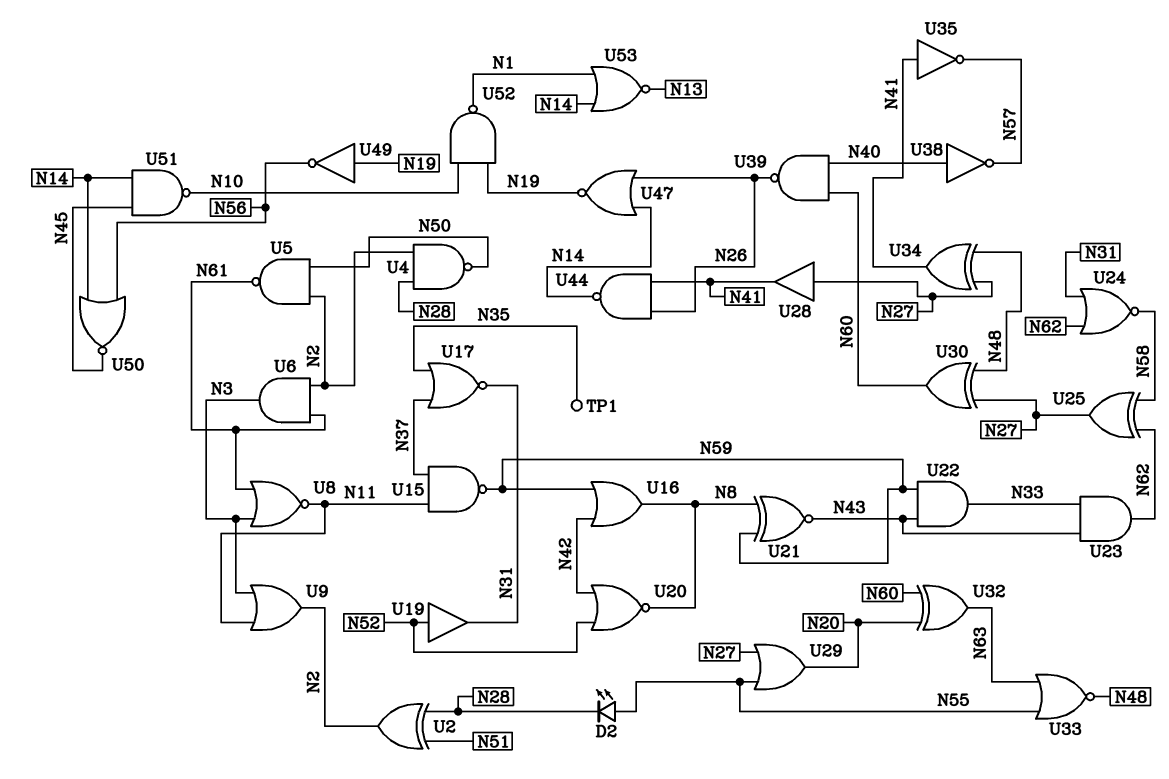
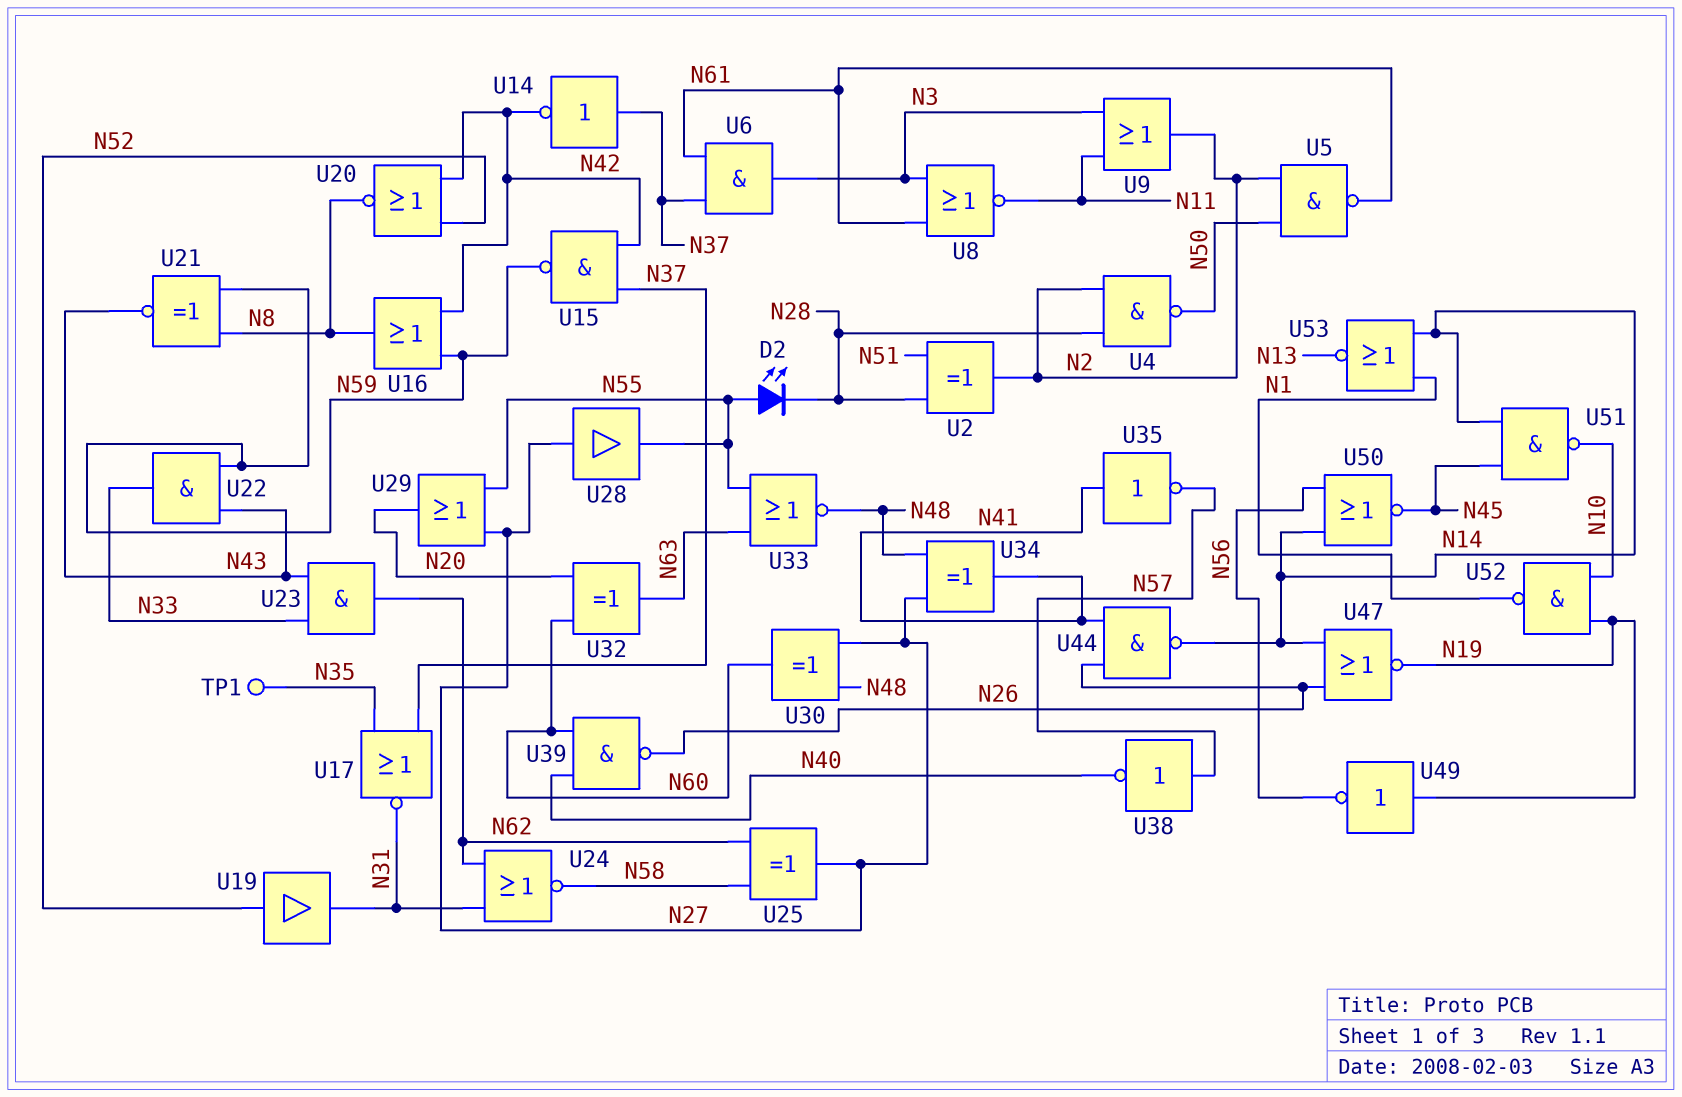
U6: AND (in N2, in N61, out N3) -> AND (in N37, in N61, out N3)
U14: none -> NOT (in N37, out N42)
U15: NAND (in N11, in N37, out N59) -> NAND (in N37, in N42, out N59)
U28: buffer (in N27, out N41) -> buffer (in N27, out N55)
U38: NOT (in N40, out N57) -> NOT (in N57, out N40)

